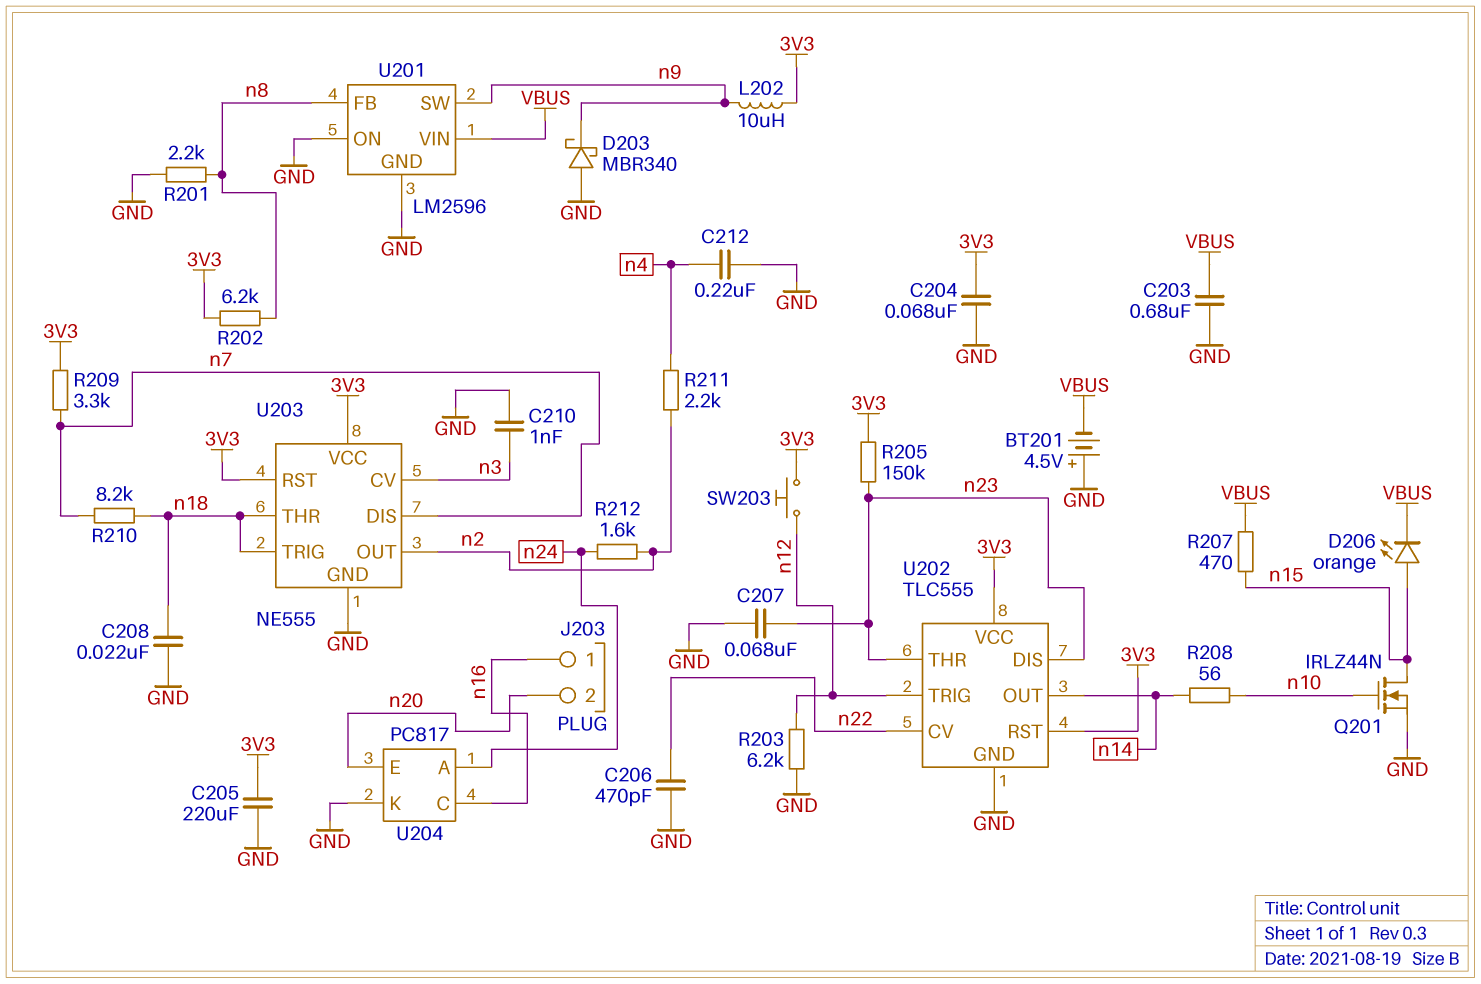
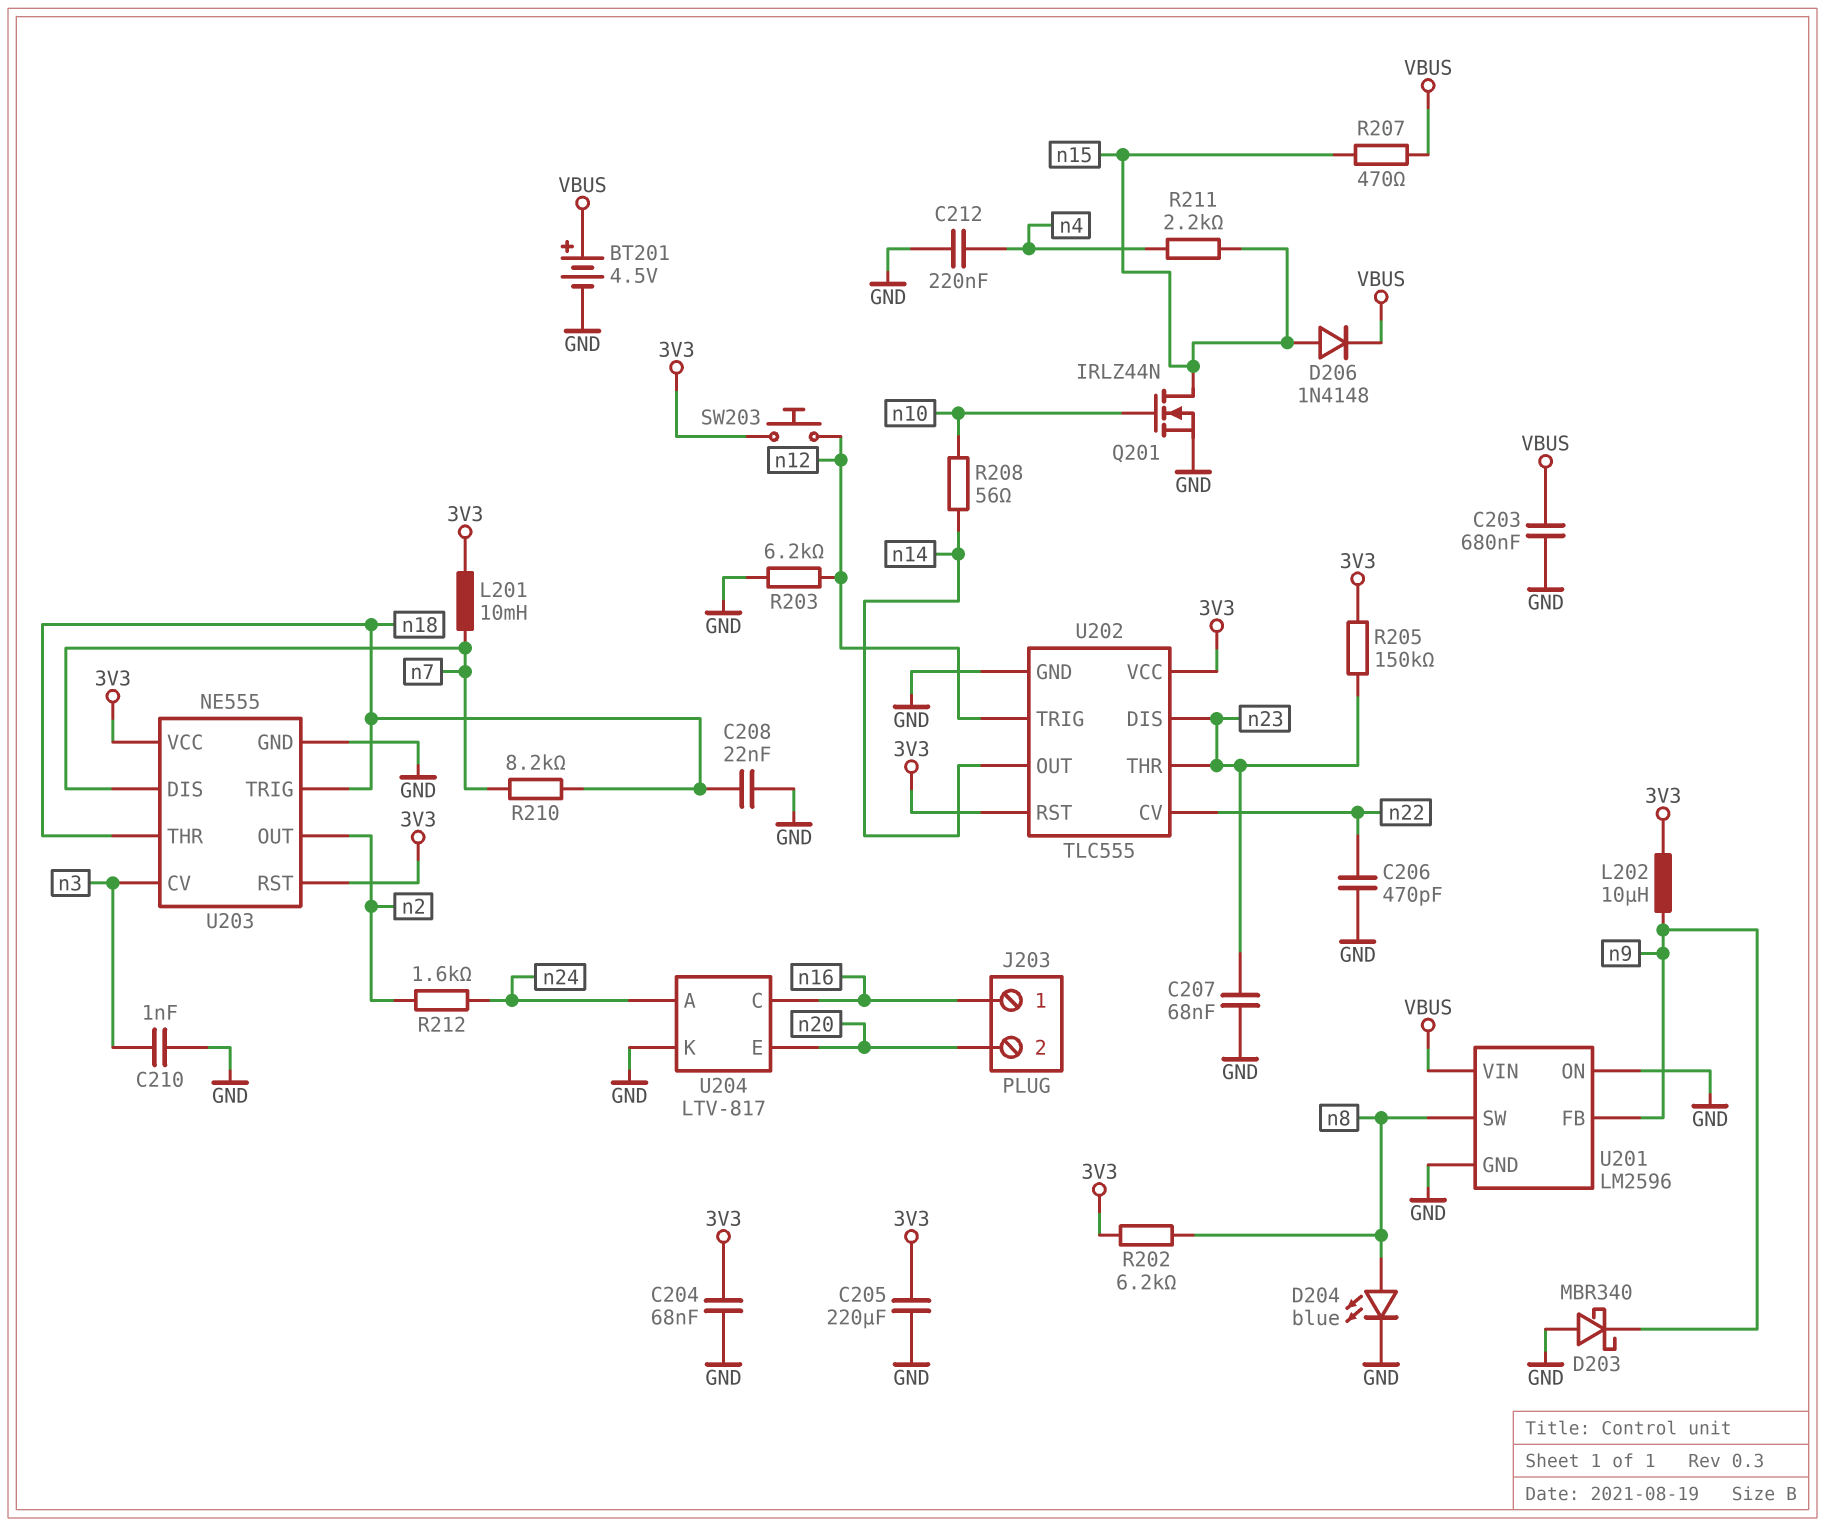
BT201: 4.5V (plus GND, minus VBUS) -> 4.5V (plus VBUS, minus GND)
D204: none -> LED blue (A n8, K GND)
D206: LED orange (A n15, K VBUS) -> diode 1N4148 (A n15, K VBUS)
L201: none -> 10mH (3V3, n7)
R201: 2.2k (GND, n8) -> none
R209: 3.3k (3V3, n7) -> none
R211: 2.2k (n2, n4) -> 2.2k (n4, n15)
U201 pin FB: n8 -> n9
U201 pin SW: n9 -> n8
U204: PC817 -> LTV-817

